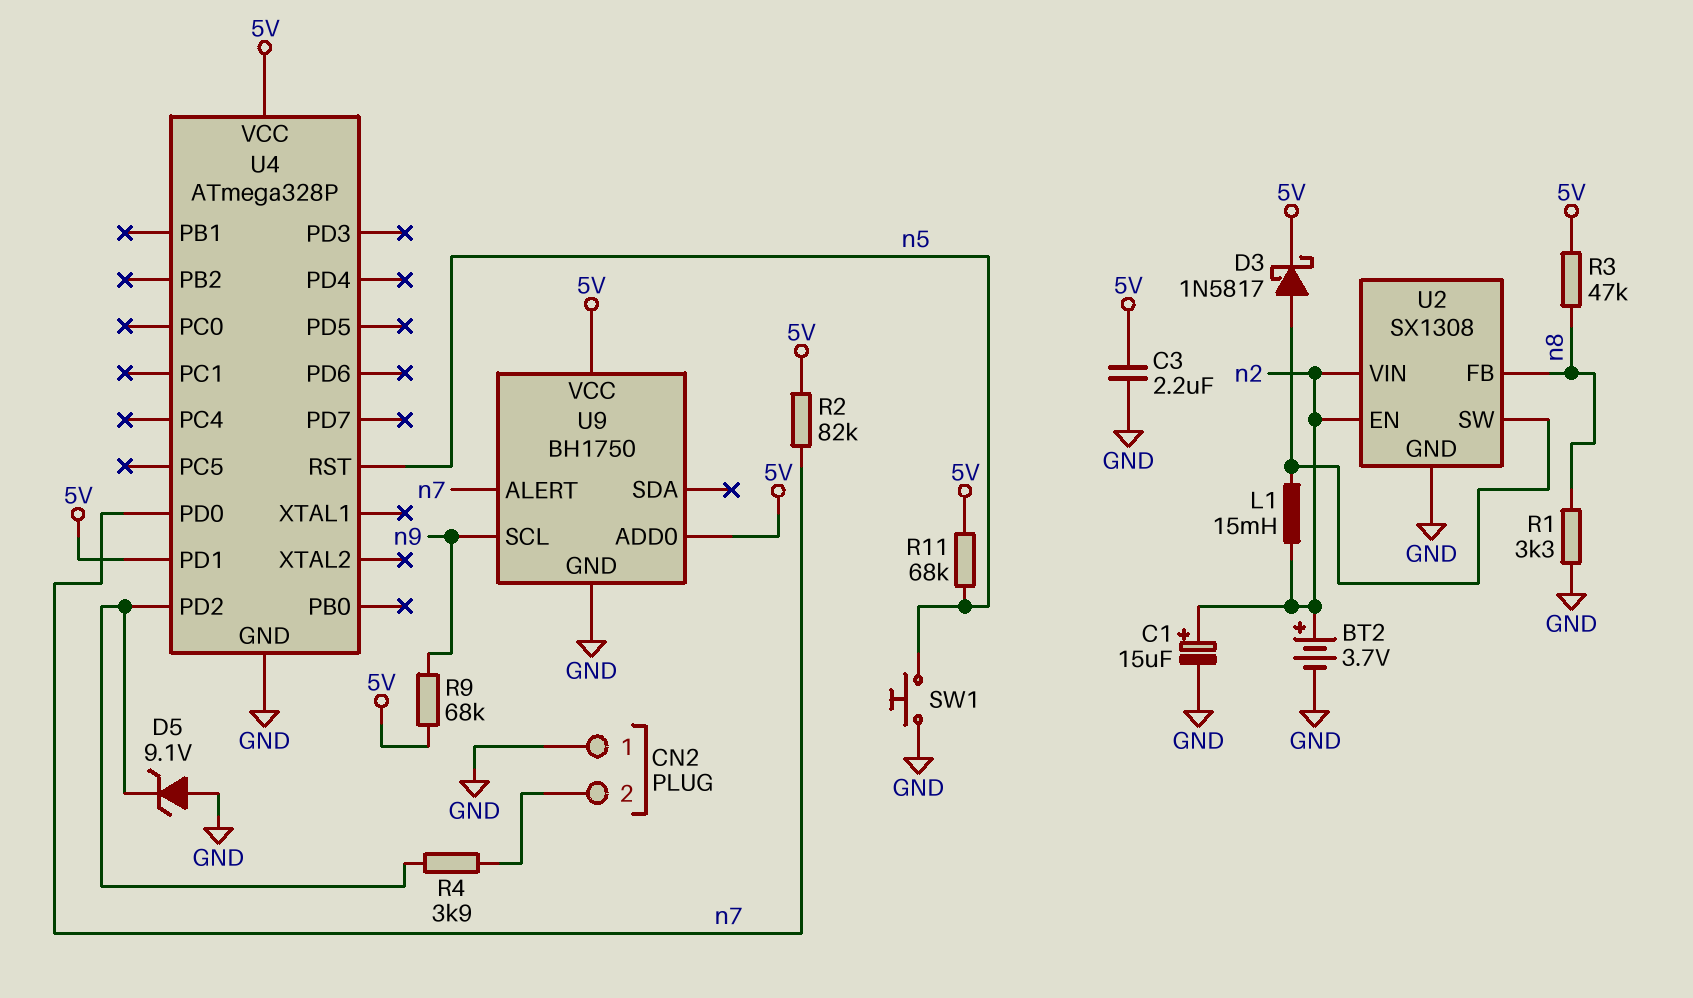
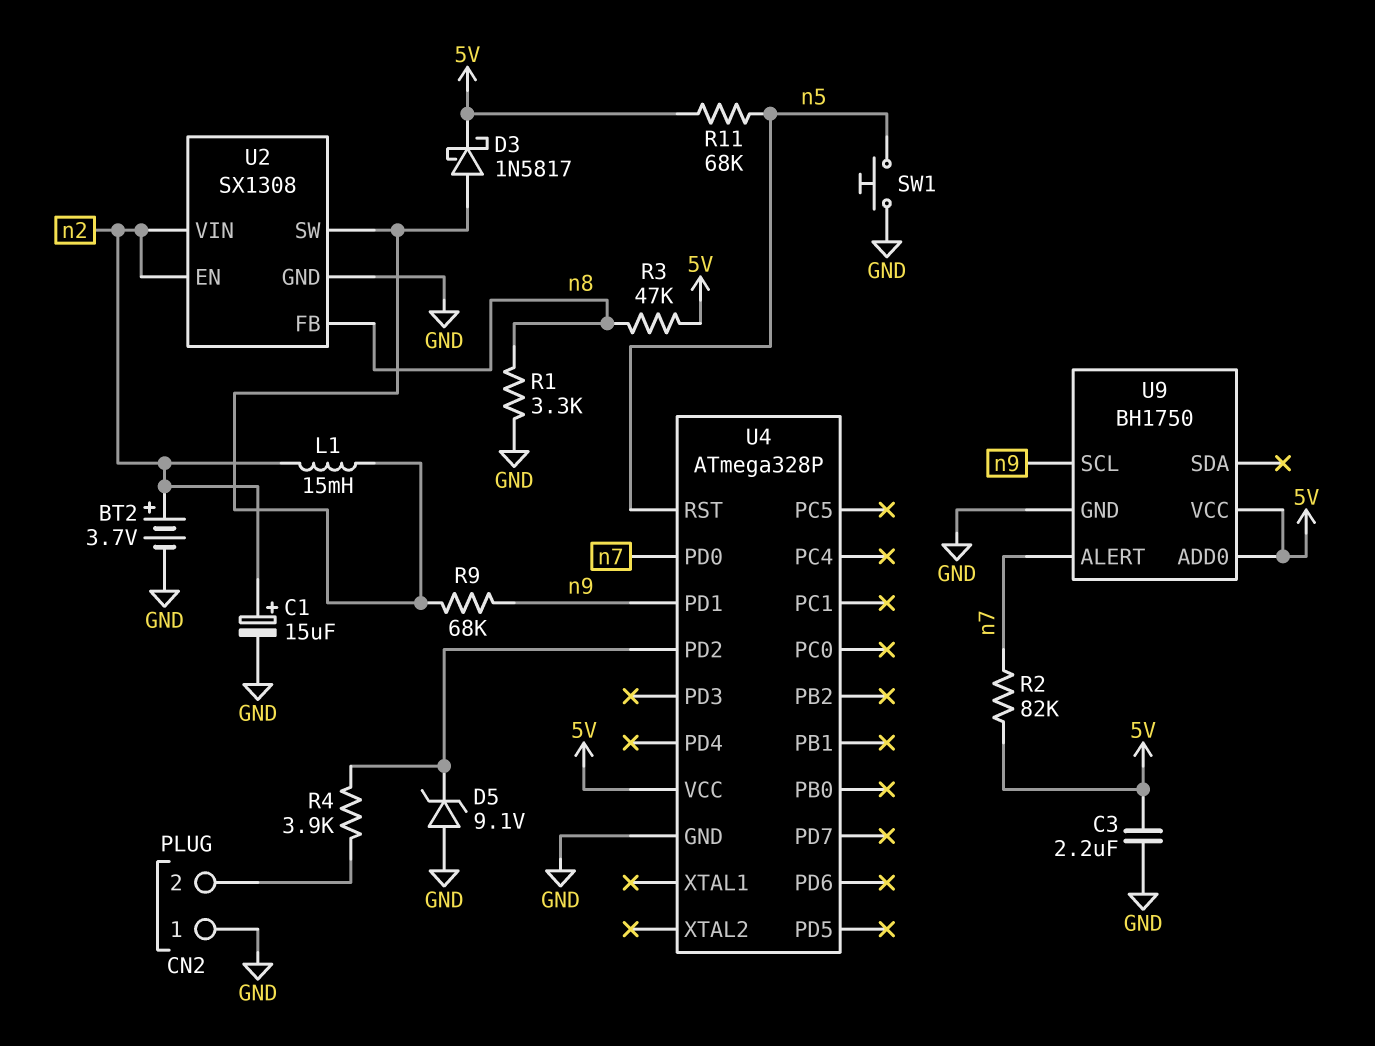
R9: 68k (5V, n9) -> 68k (U2/SW, n9)
U4 pin PD1: 5V -> n9

